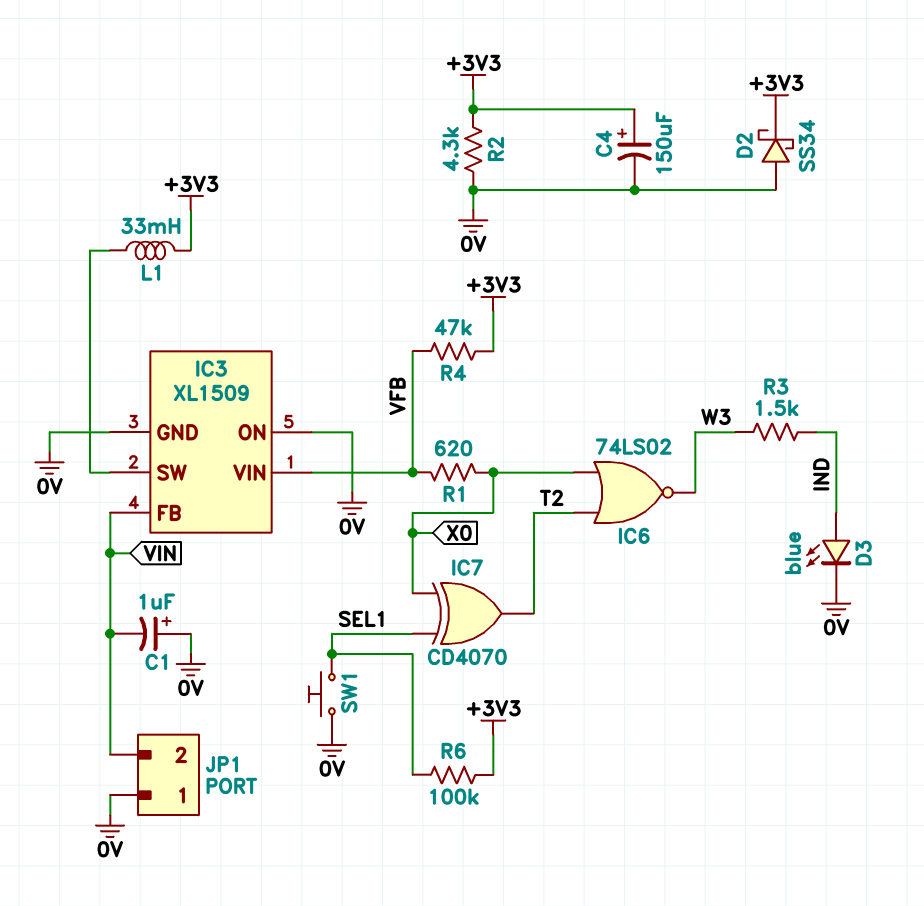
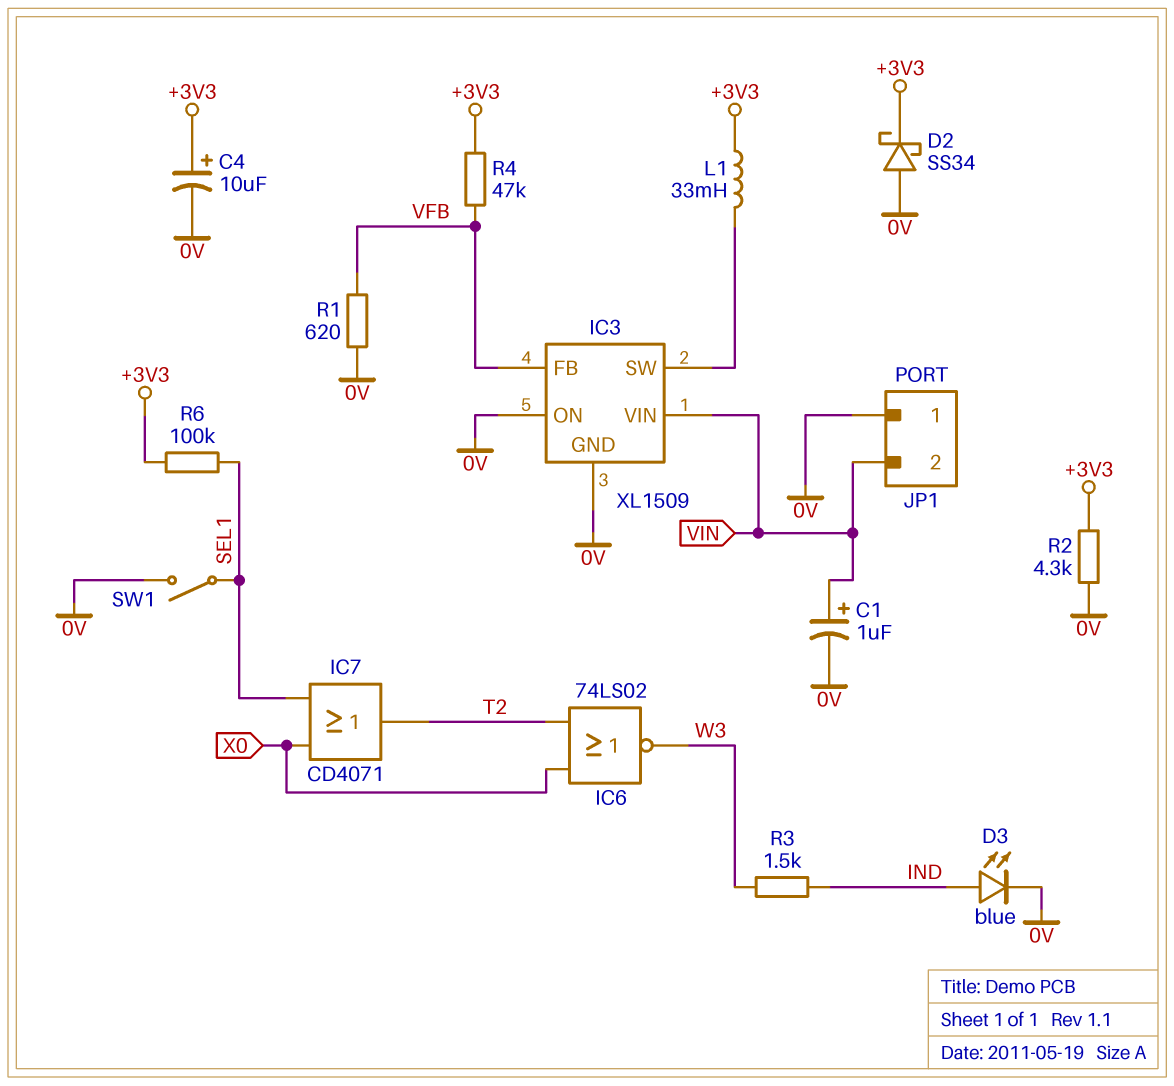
C1: 1uF (plus 0V, minus VIN) -> 1uF (plus VIN, minus 0V)
C4: 150uF (plus +3V3, minus 0V) -> 10uF (plus +3V3, minus 0V)
IC3 pin FB: VIN -> VFB
IC3 pin VIN: VFB -> VIN
IC7: XOR CD4070 (in SEL1, in X0, out T2) -> OR CD4071 (in SEL1, in X0, out T2)
R1: 620 (VFB, X0) -> 620 (0V, VFB)
SW1: button (0V, SEL1) -> switch (0V, SEL1)

